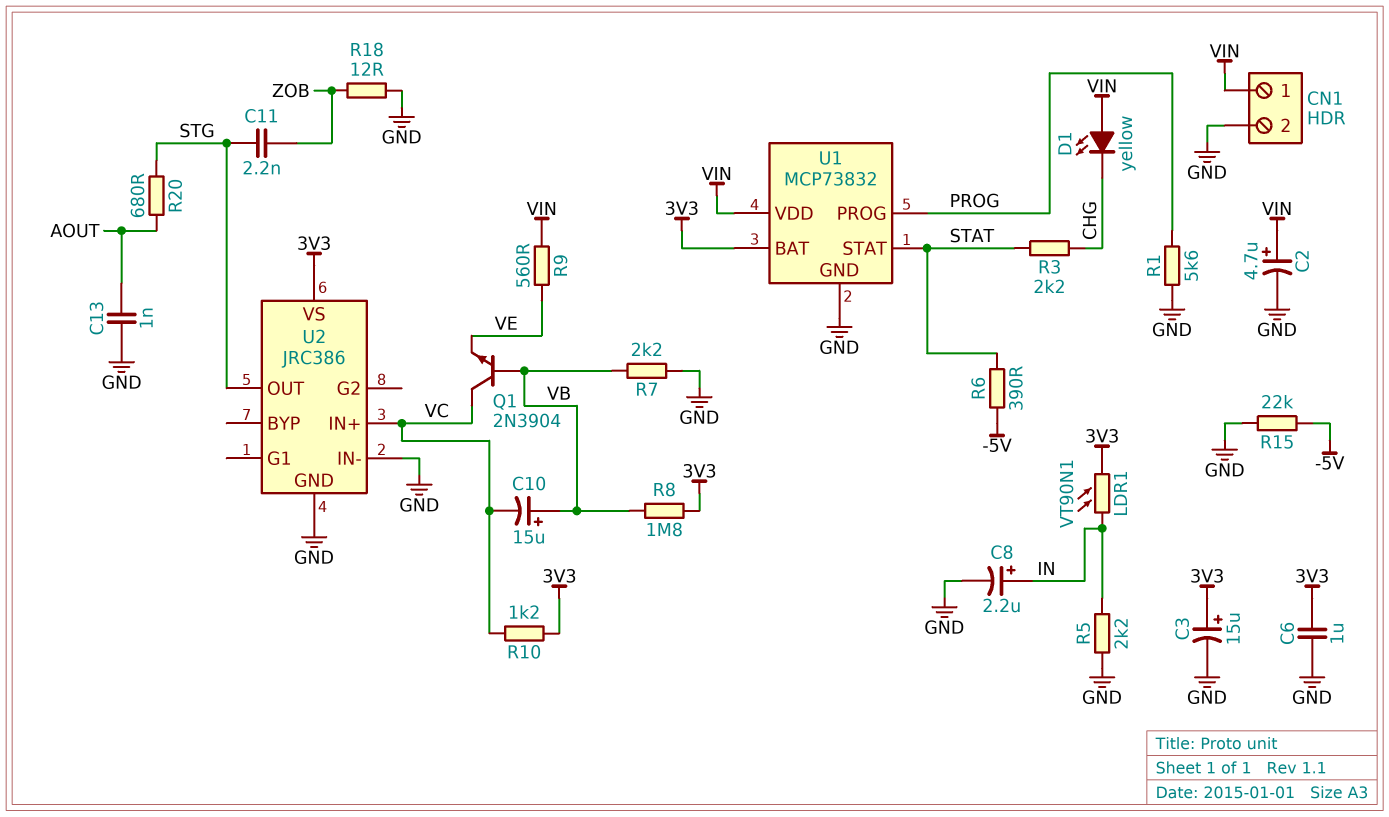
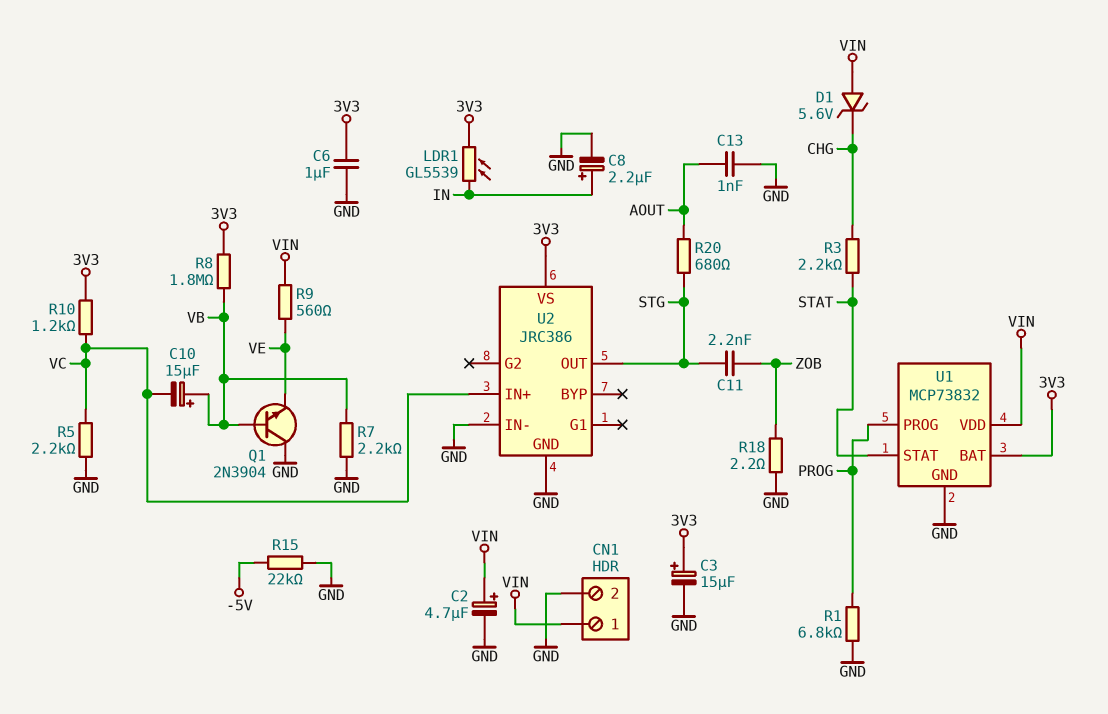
D1: LED yellow (A VIN, K CHG) -> zener 5.6V (A VIN, K CHG)
LDR1: VT90N1 (3V3, IN) -> GL5539 (3V3, IN)
Q1: NPN 2N3904 (B VB, C VC, E VE) -> NPN 2N3904 (B VB, C GND, E VE)
R1: 5.6k (GND, PROG) -> 6.8k (GND, PROG)
R5: 2.2k (GND, IN) -> 2.2k (GND, VC)
R6: 390 (-5V, STAT) -> none
R18: 12 (GND, ZOB) -> 2.2 (GND, ZOB)

